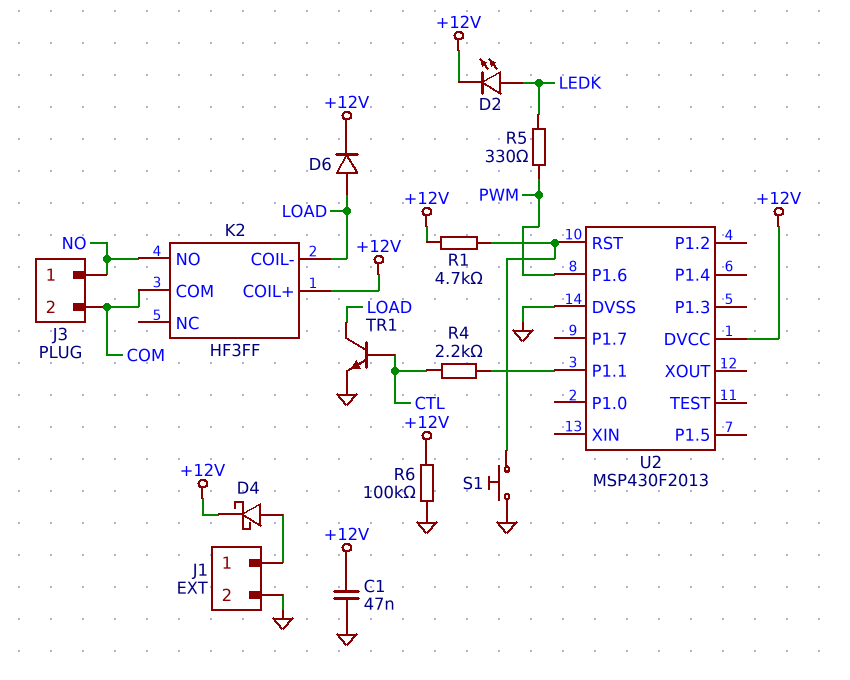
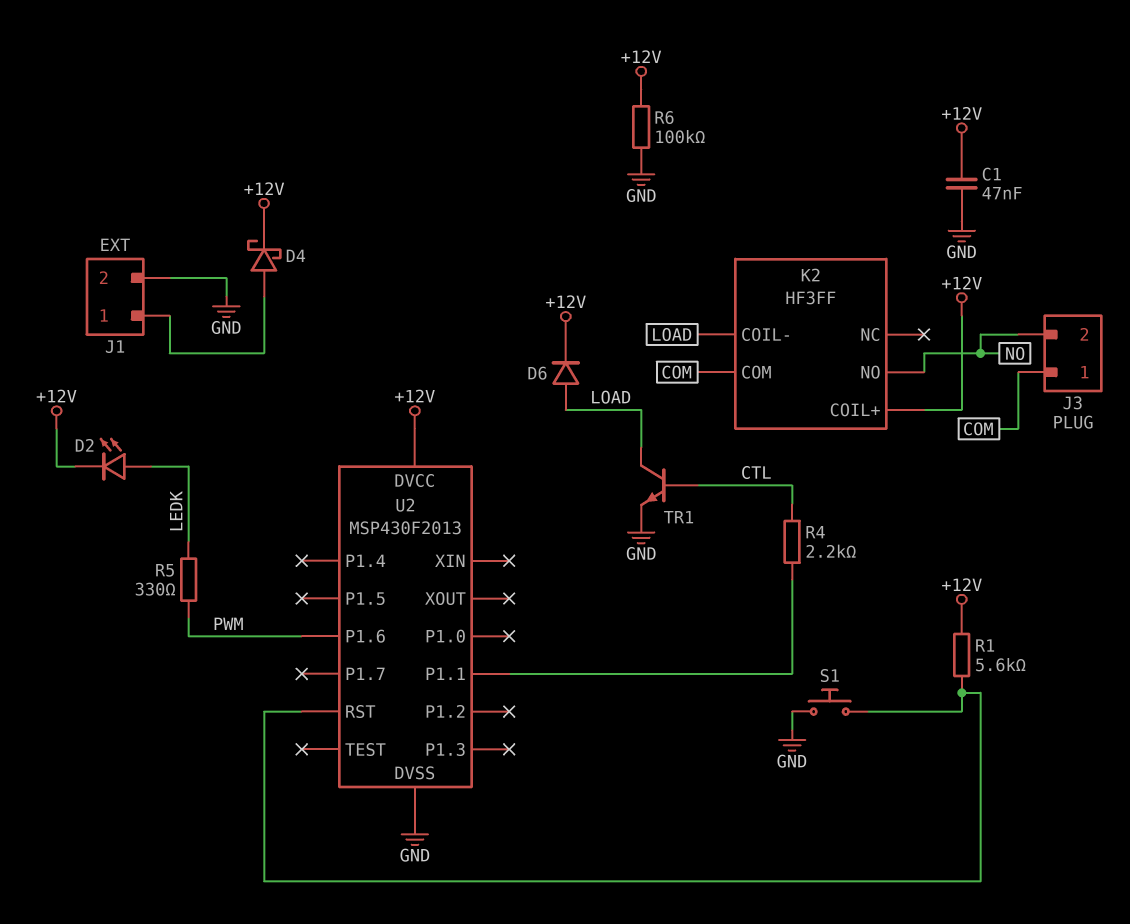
J3 pin 1: NO -> COM
J3 pin 2: COM -> NO
R1: 4.7k (+12V, U2/RST) -> 5.6k (+12V, U2/RST)

